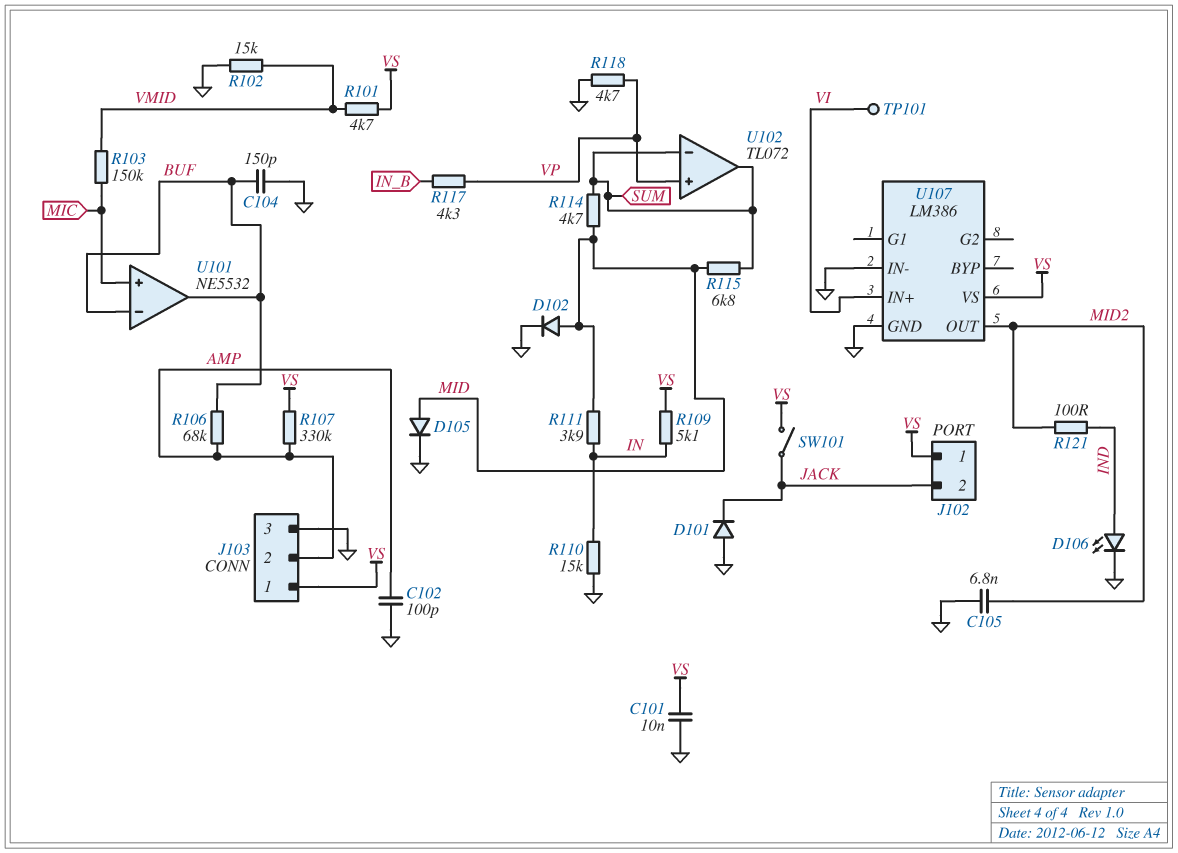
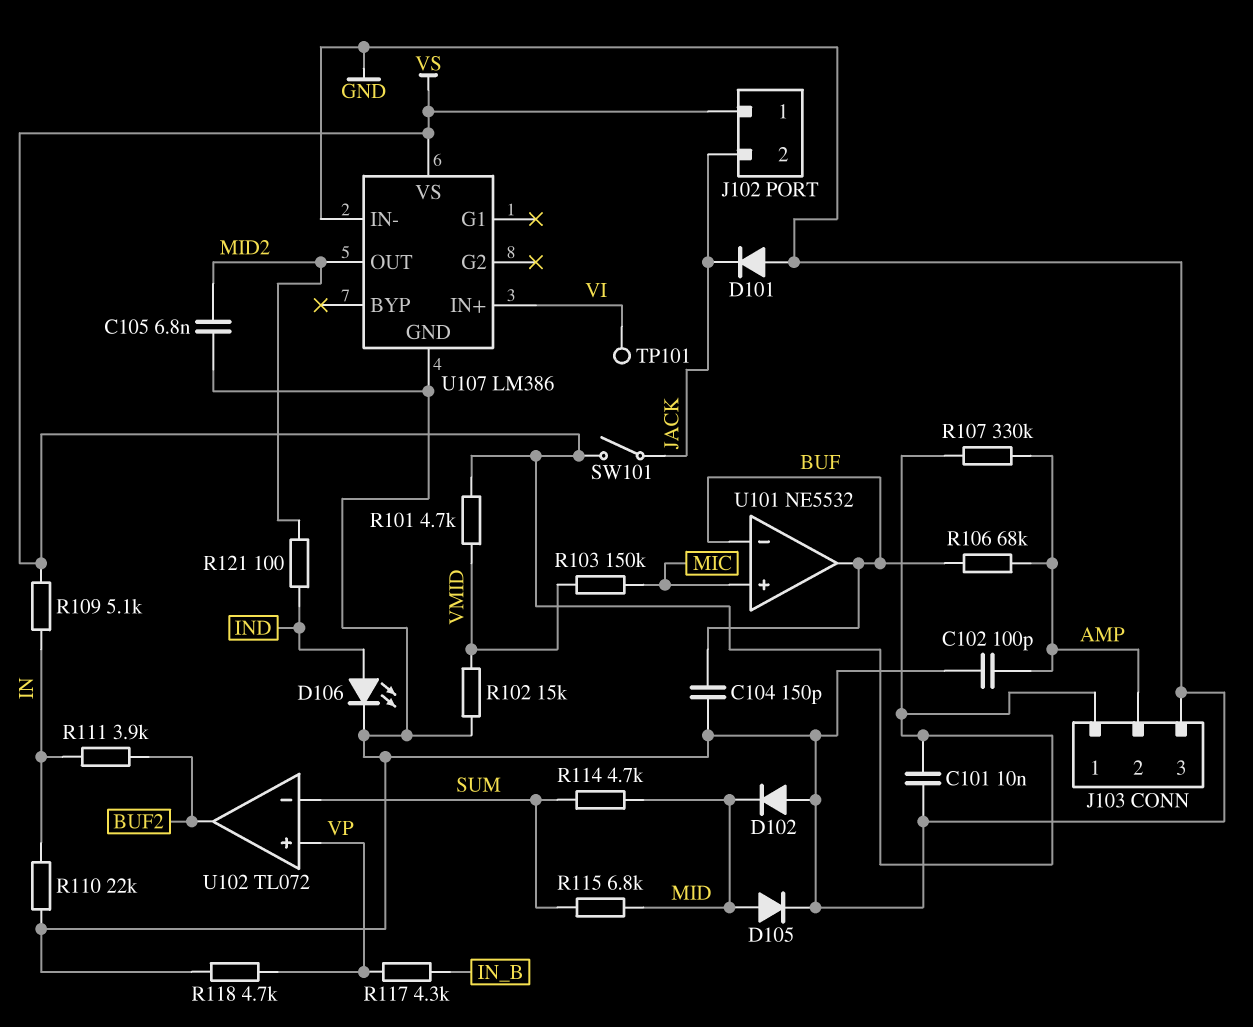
D102: diode (A MID, K GND) -> diode (A GND, K MID)
R110: 15k (GND, IN) -> 22k (GND, IN)
R111: 3.9k (IN, MID) -> 3.9k (BUF2, IN)
U102 pin out: SUM -> BUF2

